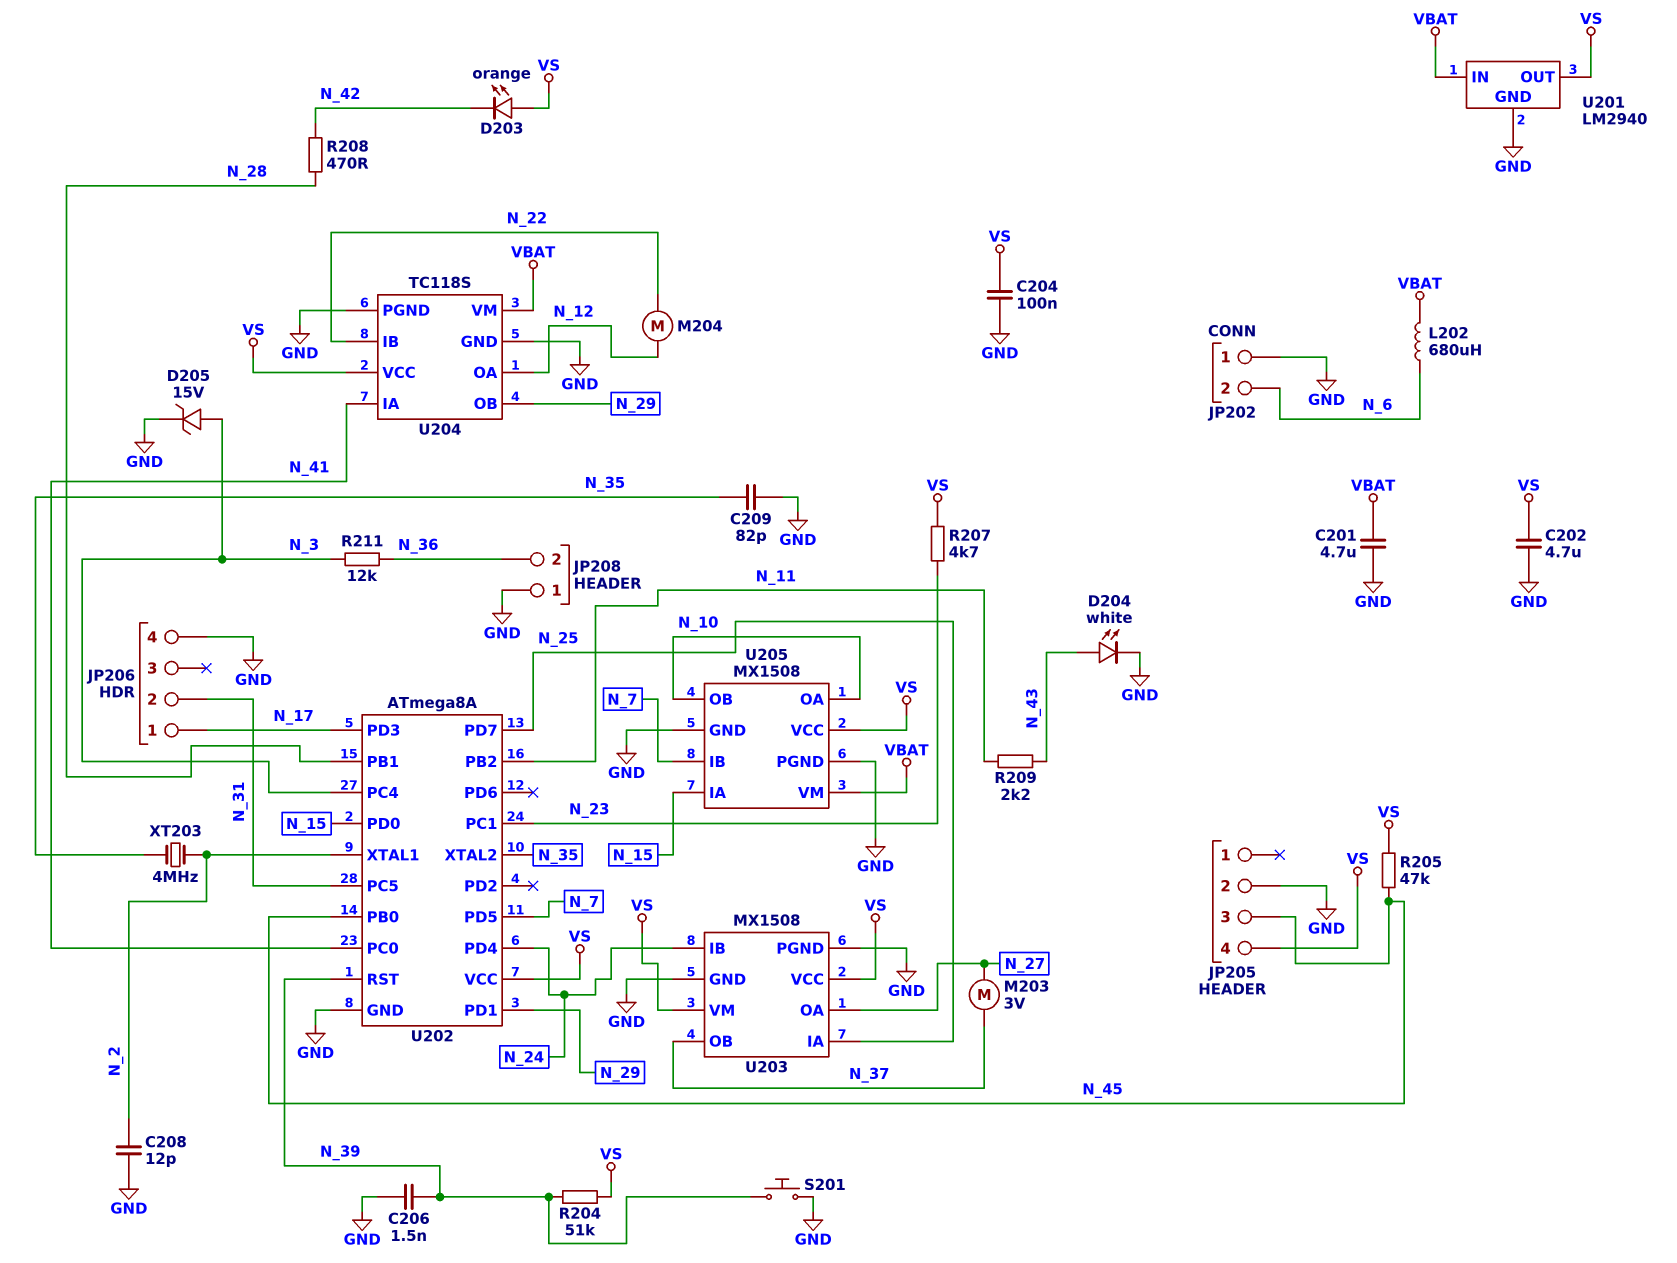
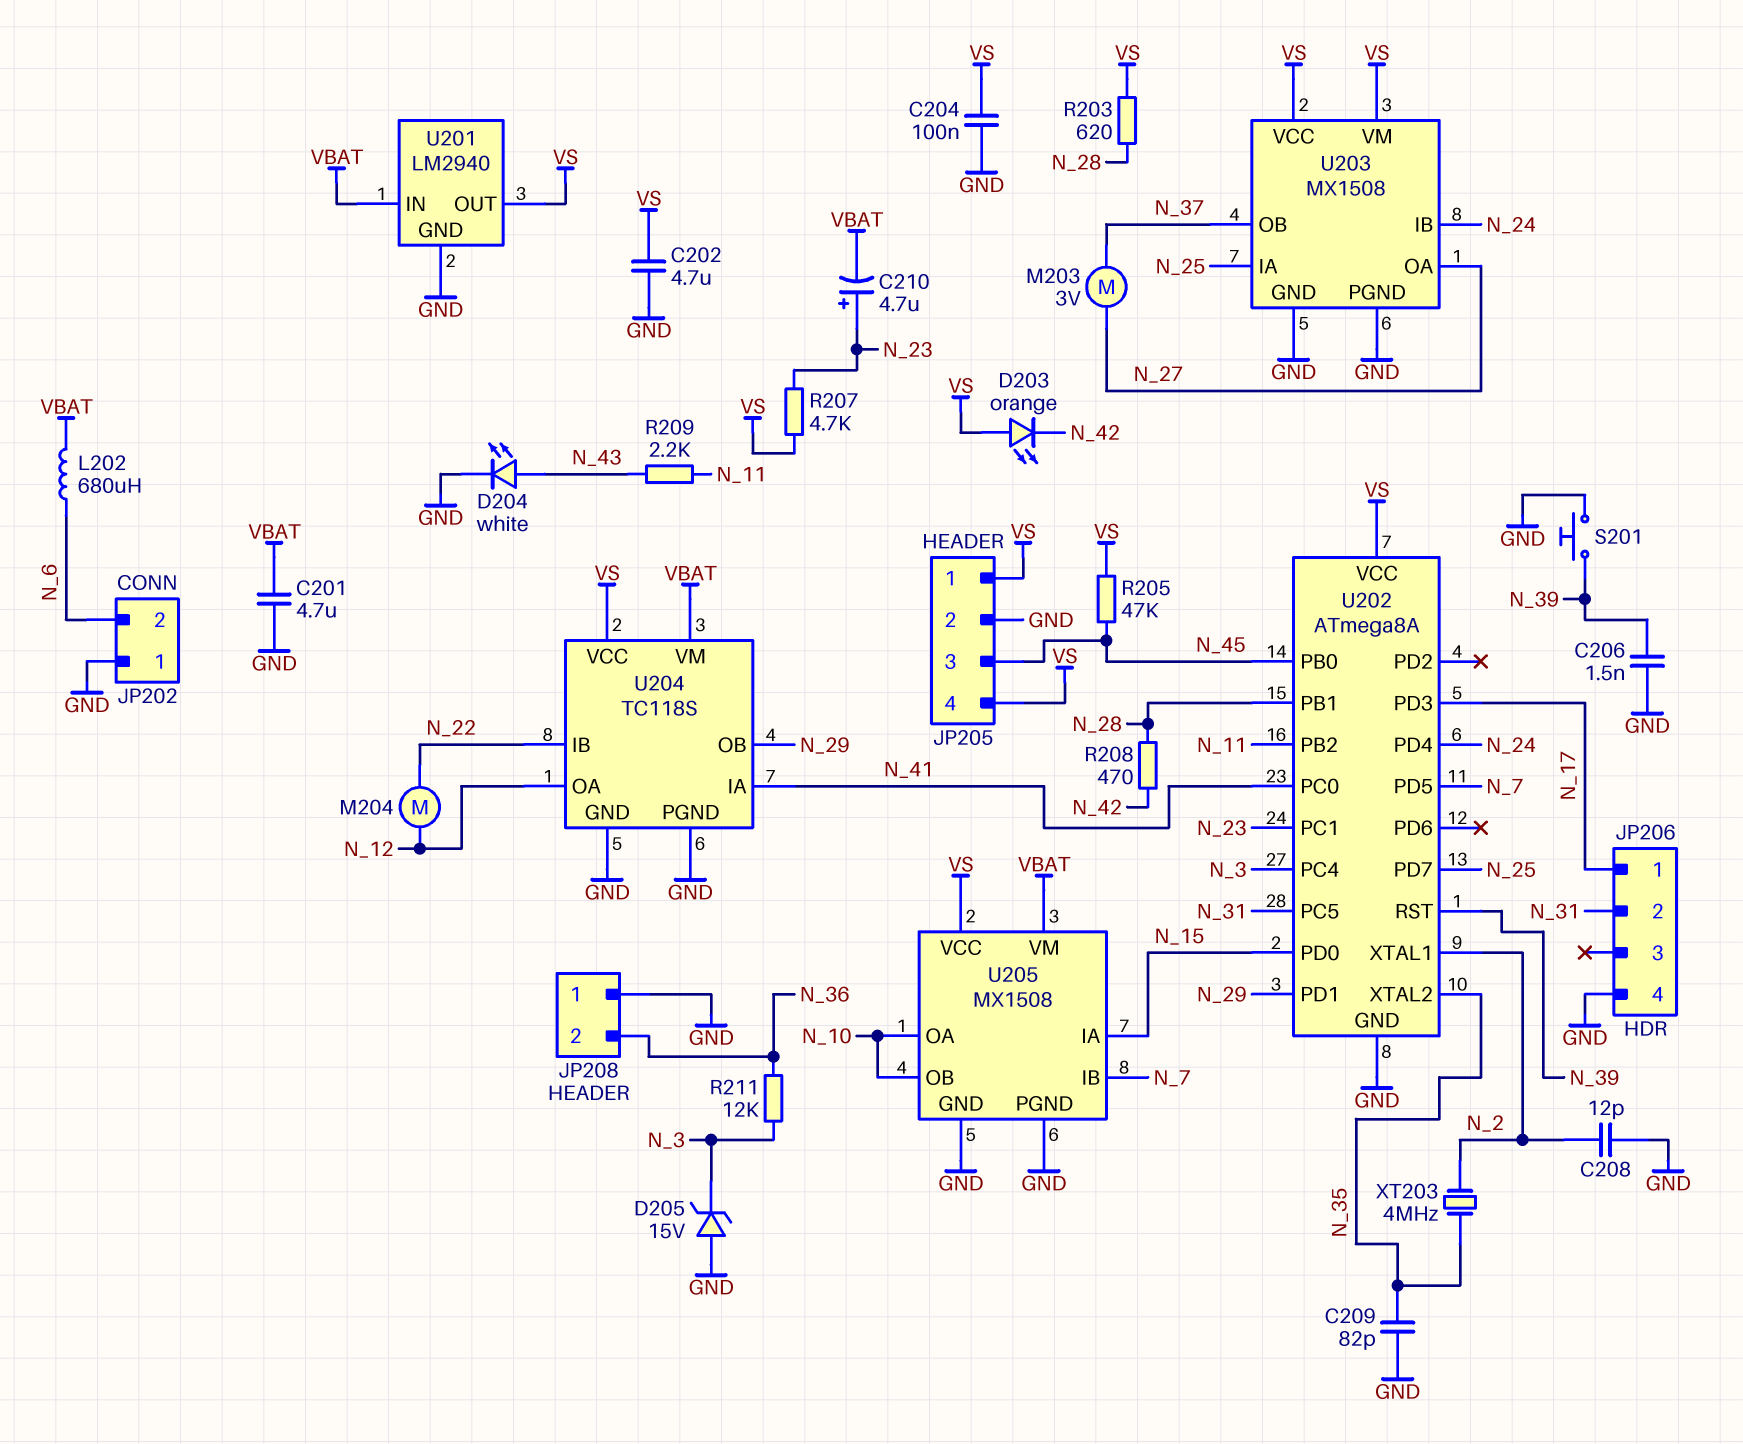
C210: none -> 4.7uF (plus N_23, minus VBAT)
D205: zener 15V (A N_3, K GND) -> zener 15V (A GND, K N_3)
JP205 pin 1: none -> VS
R203: none -> 620 (N_28, VS)
R204: 51k (N_39, VS) -> none

